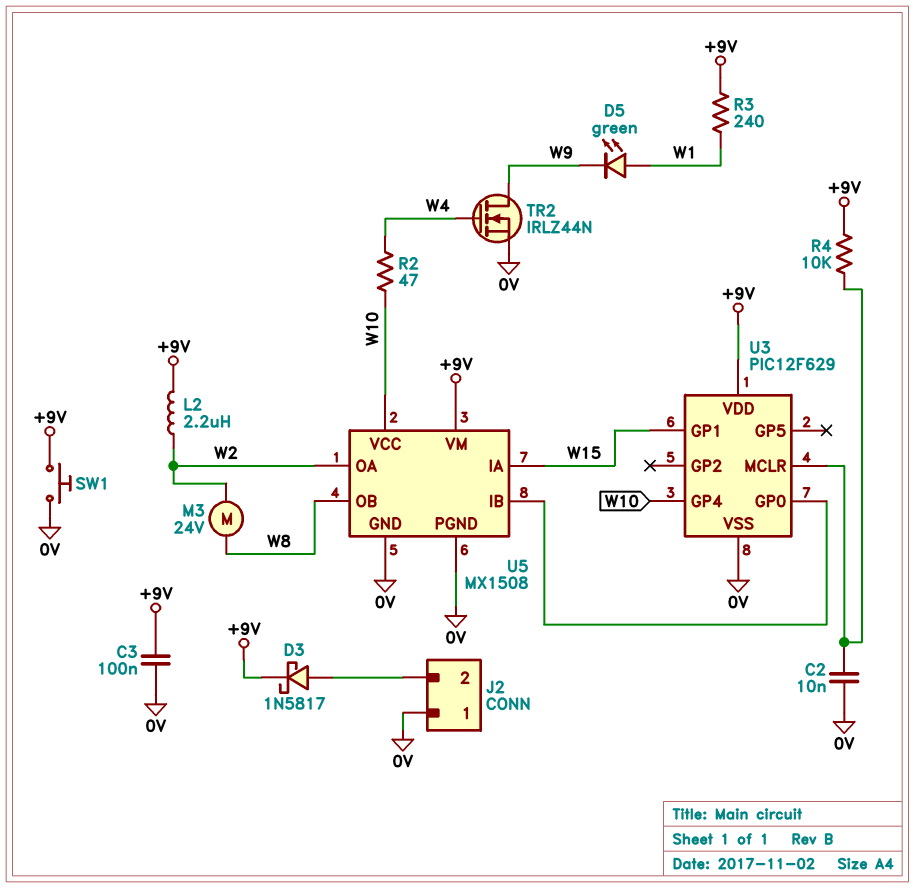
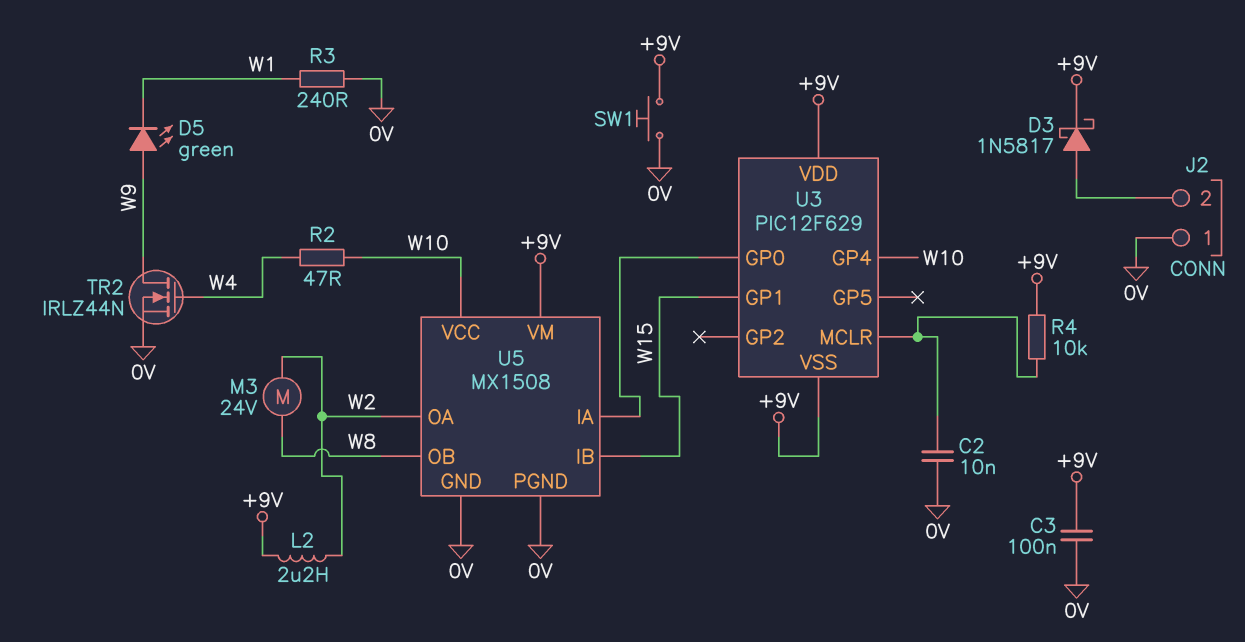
D5: LED green (A W1, K W9) -> LED green (A W9, K W1)
R3: 240 (+9V, W1) -> 240 (0V, W1)
U3 pin VSS: 0V -> +9V
U5 pin IA: W15 -> U3/GP0
U5 pin IB: U3/GP0 -> W15

